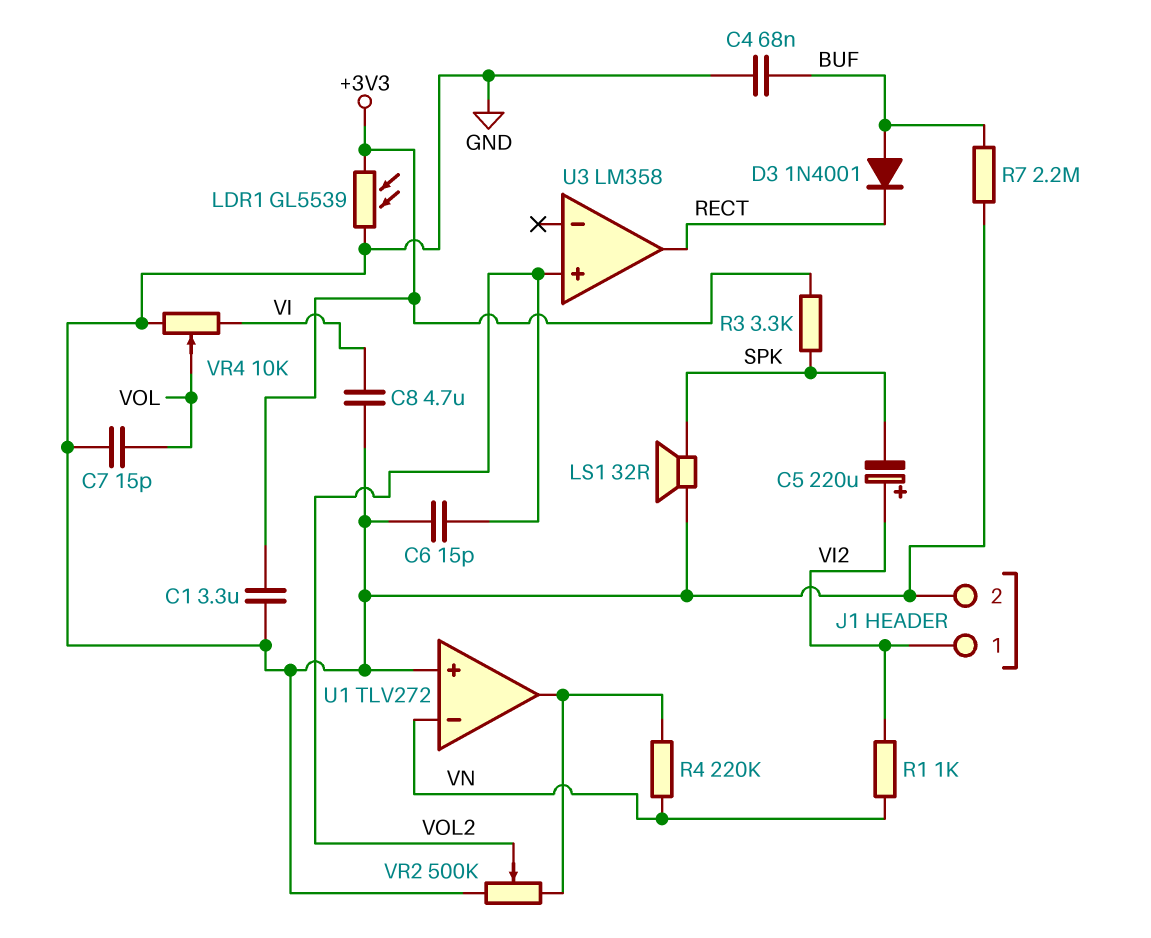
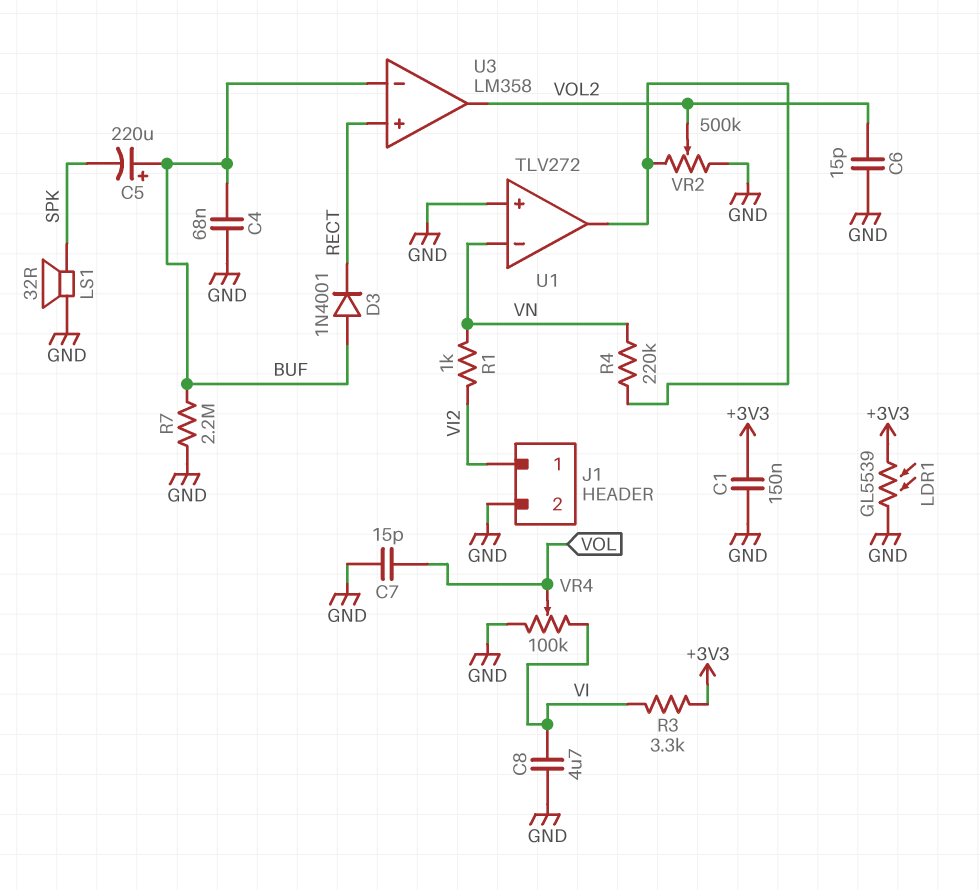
C1: 3.3uF (+3V3, GND) -> 150nF (+3V3, GND)
C5: 220uF (plus VI2, minus SPK) -> 220uF (plus BUF, minus SPK)
R3: 3.3k (+3V3, SPK) -> 3.3k (+3V3, VI)
U3 pin in+: VOL2 -> RECT
U3 pin in-: none -> BUF
U3 pin out: RECT -> VOL2
VR4: 10k (GND, VI, wiper VOL) -> 100k (GND, VI, wiper VOL)

